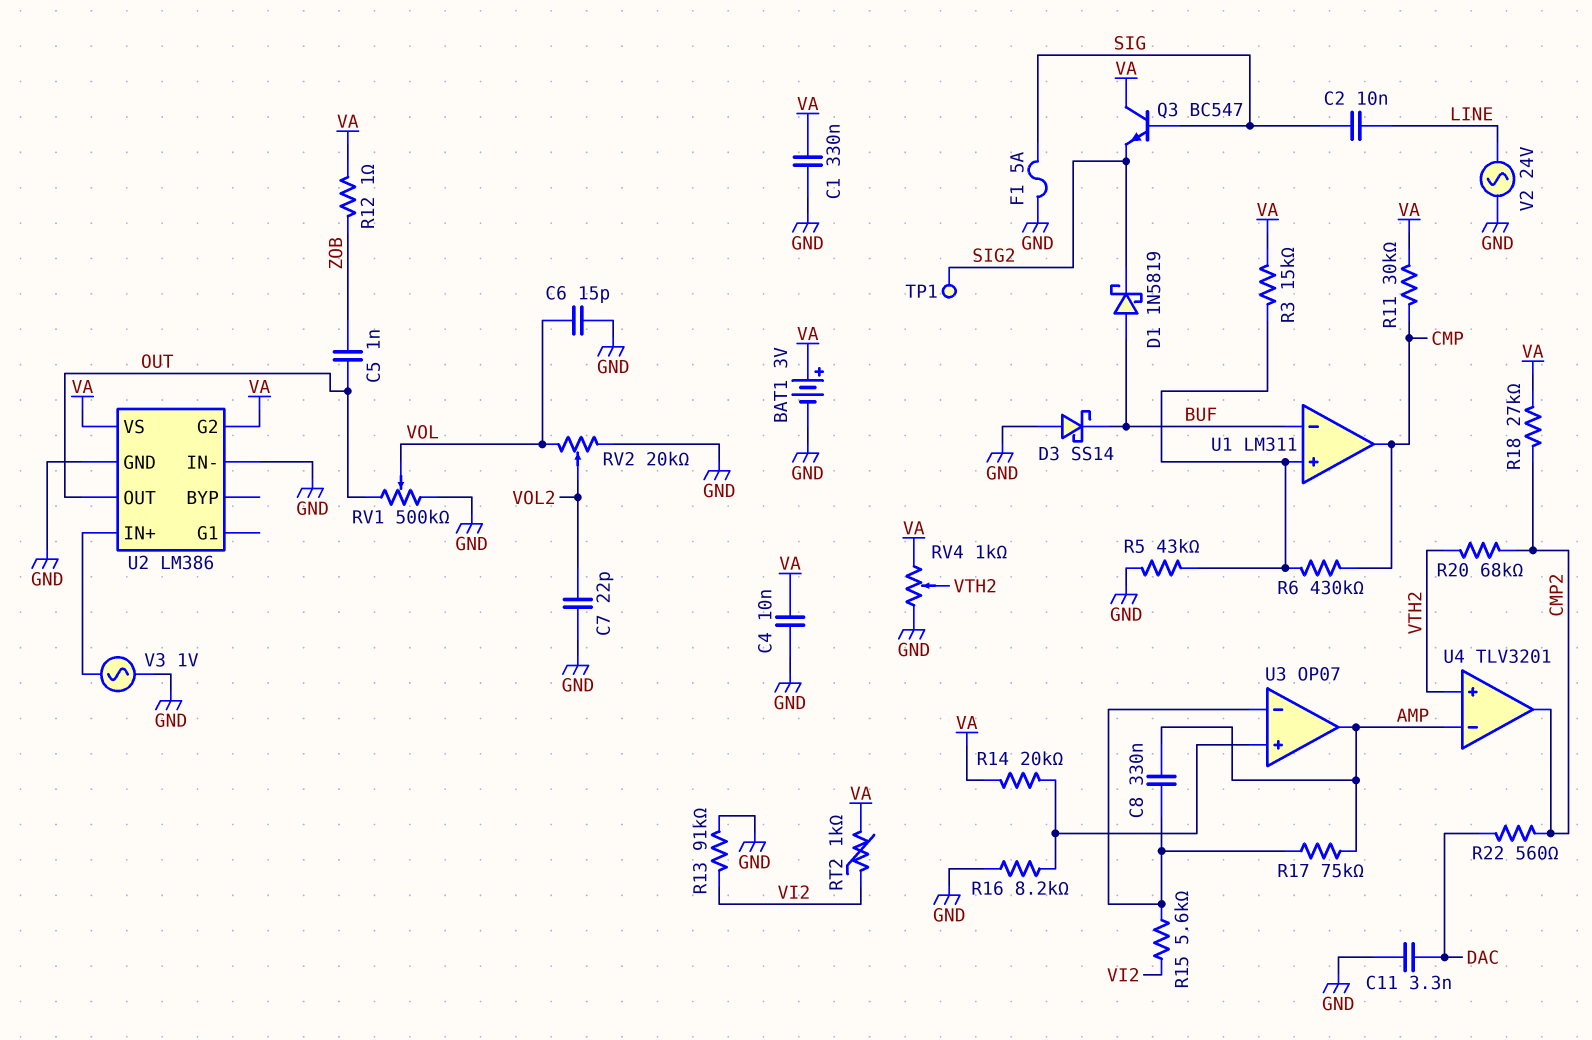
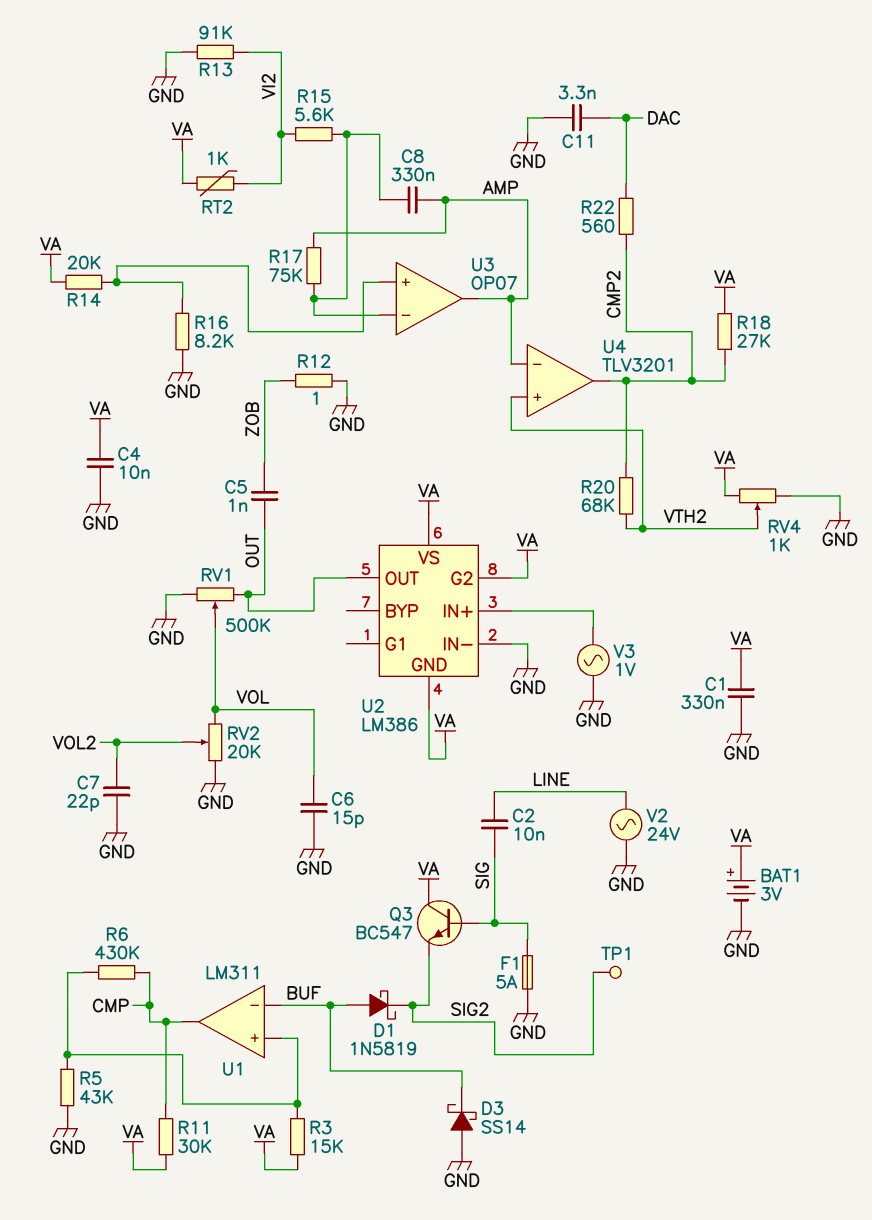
R12: 1 (VA, ZOB) -> 1 (GND, ZOB)
U2 pin GND: GND -> VA

